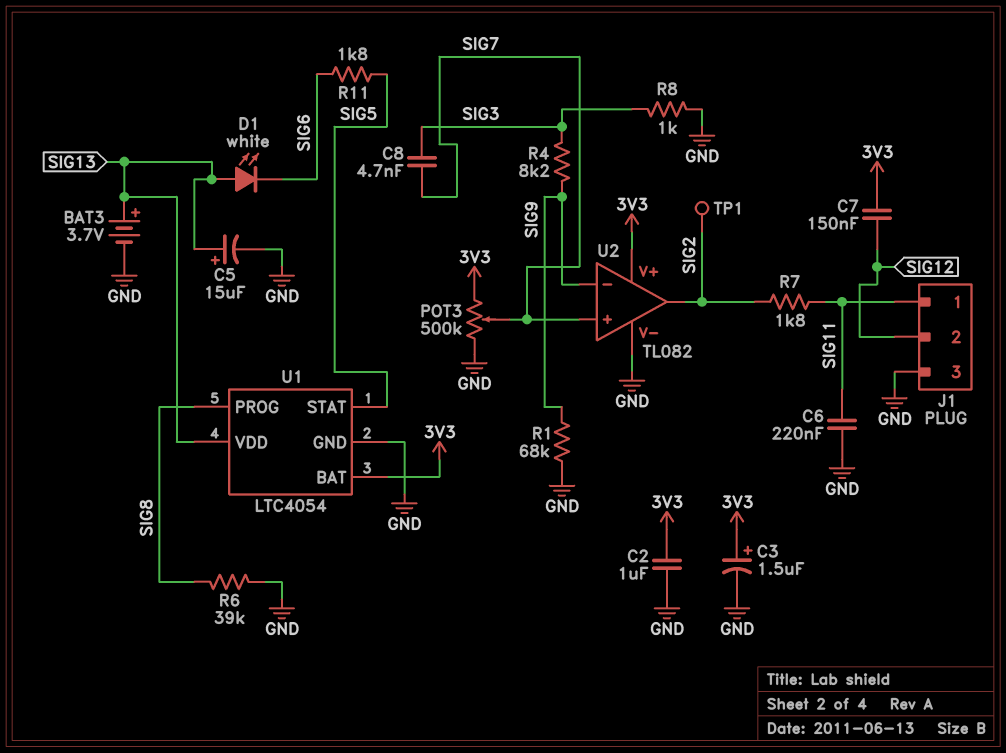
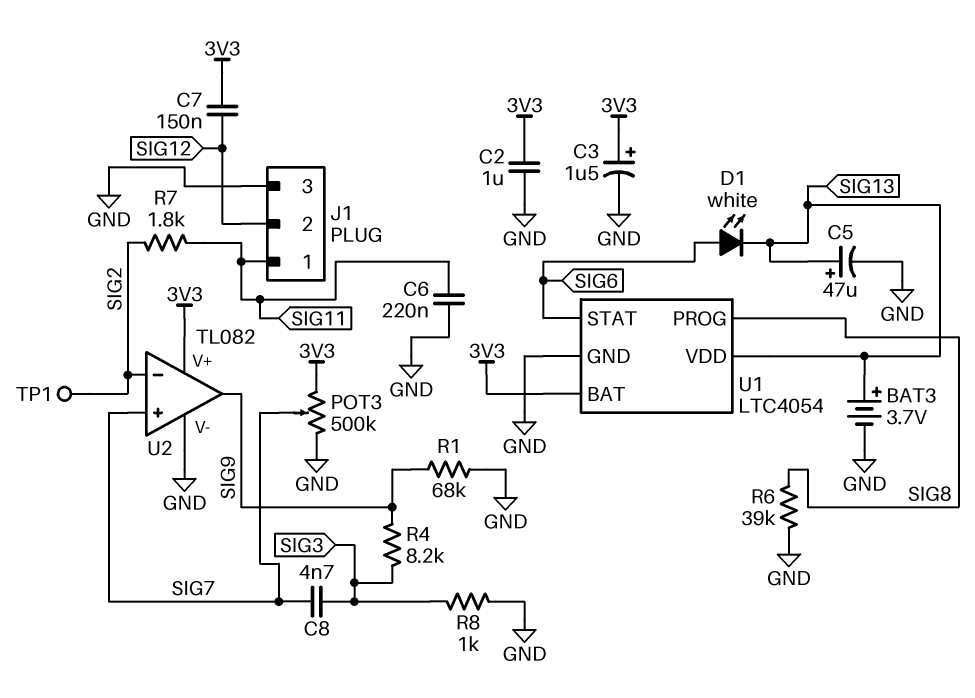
C5: 15uF (plus SIG13, minus GND) -> 47uF (plus SIG13, minus GND)
D1: LED white (A SIG13, K SIG6) -> LED white (A SIG6, K SIG13)
R11: 1.8k (SIG5, SIG6) -> none
U1 pin STAT: SIG5 -> SIG6
U2 pin in-: SIG9 -> SIG2
U2 pin out: SIG2 -> SIG9

